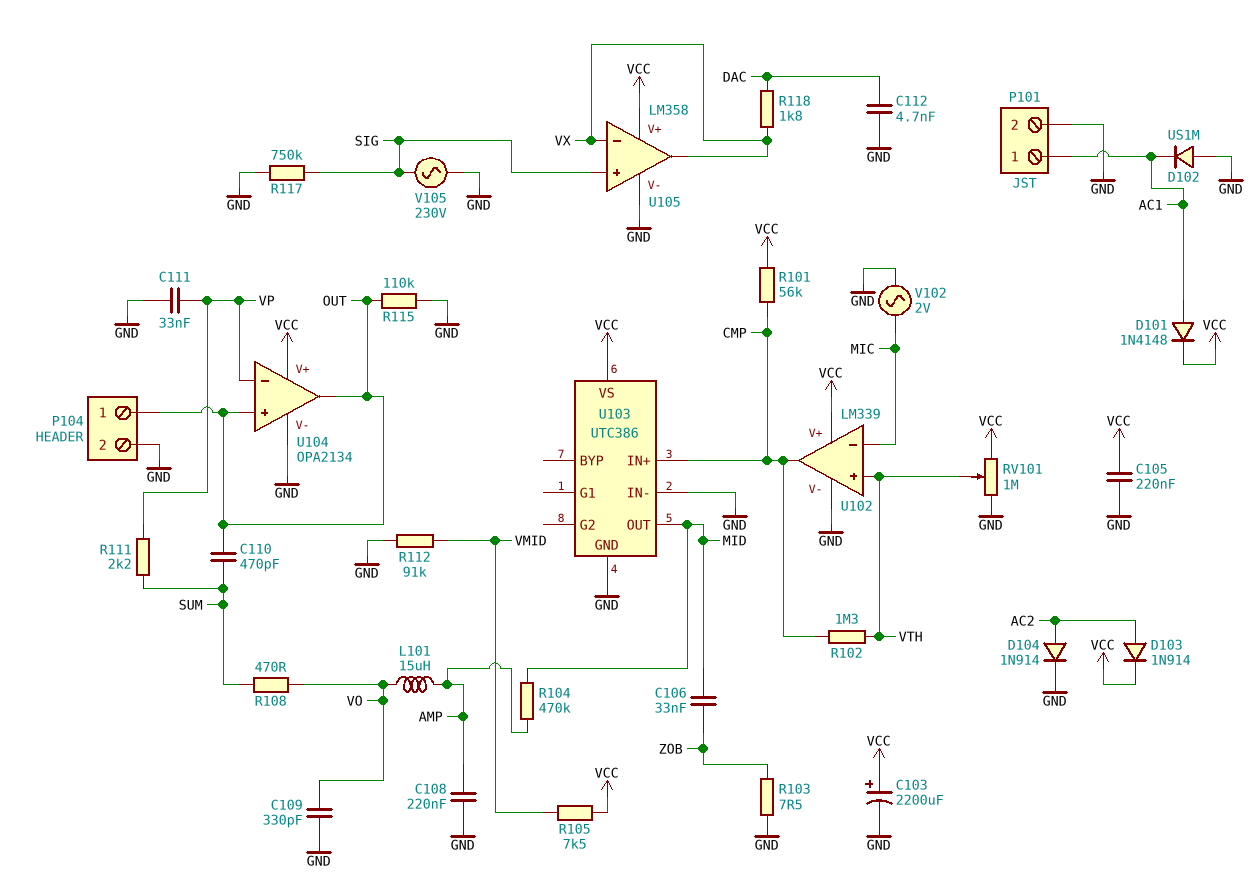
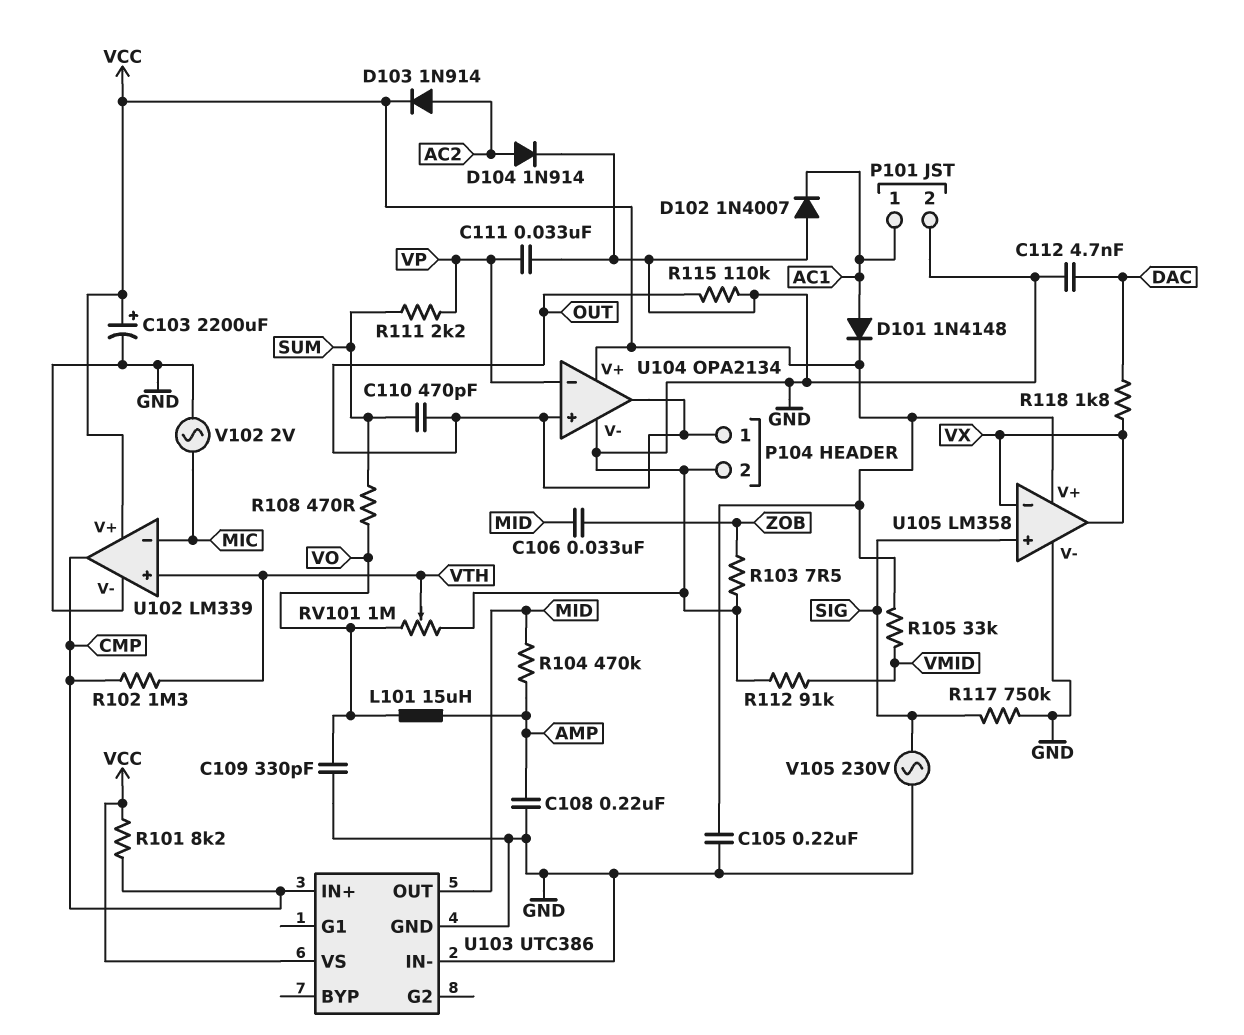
D102: diode US1M (A GND, K AC1) -> diode 1N4007 (A GND, K AC1)
R101: 56k (CMP, VCC) -> 8.2k (CMP, VCC)
R105: 7.5k (VCC, VMID) -> 33k (VCC, VMID)
RV101: 1M (GND, VCC, wiper VTH) -> 1M (GND, VO, wiper VTH)

